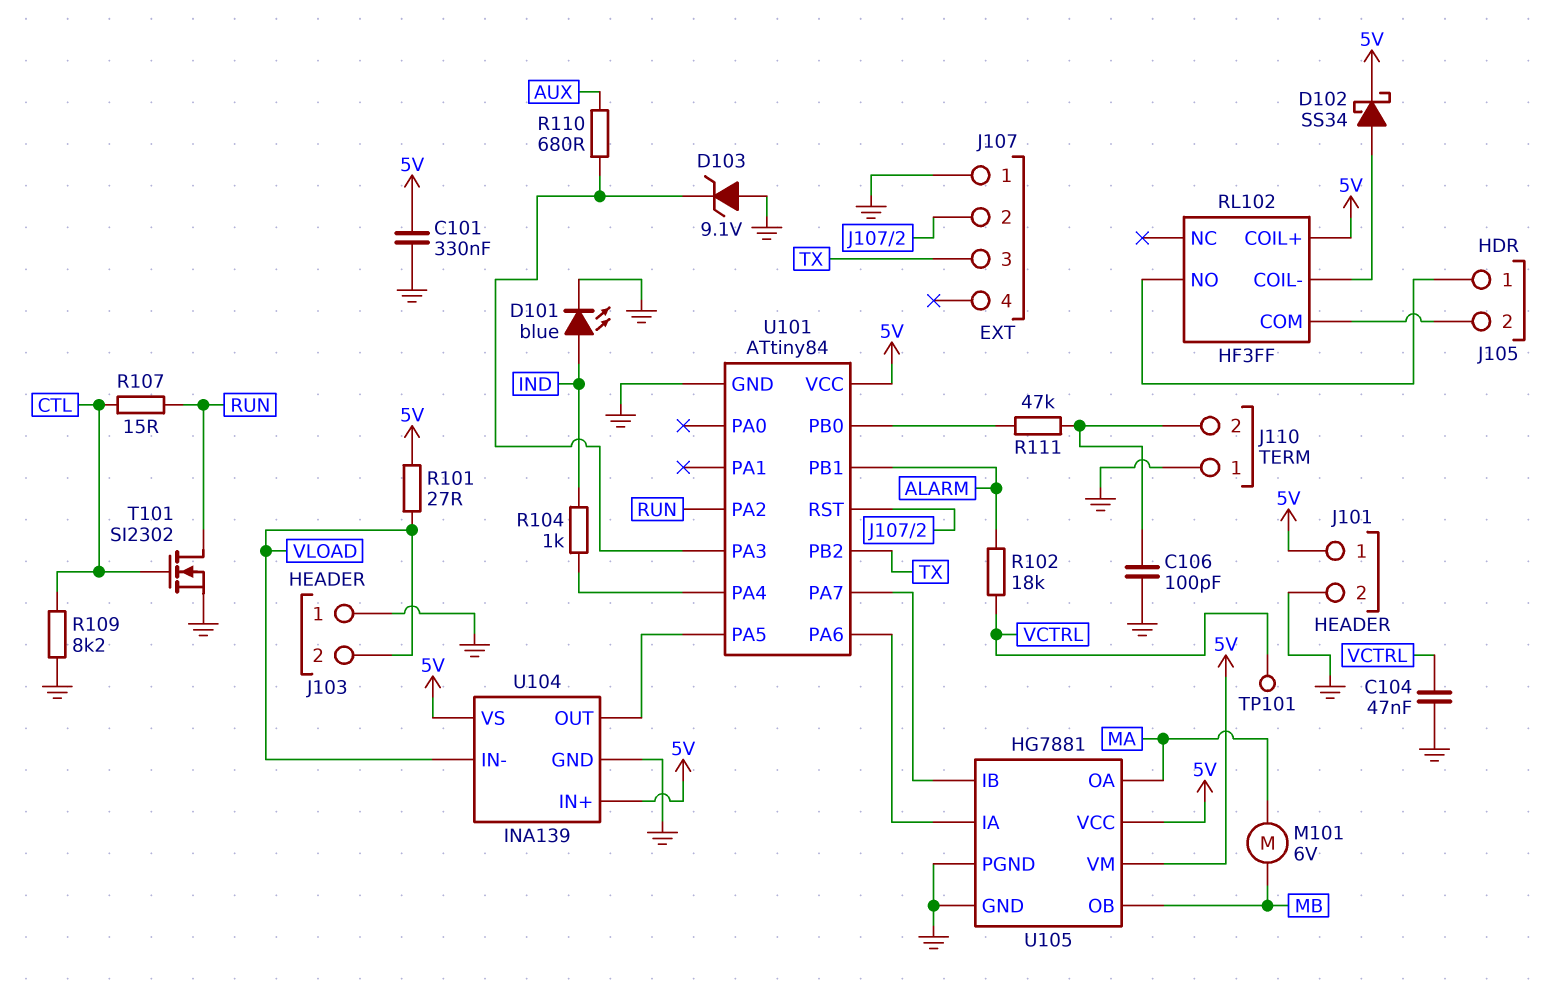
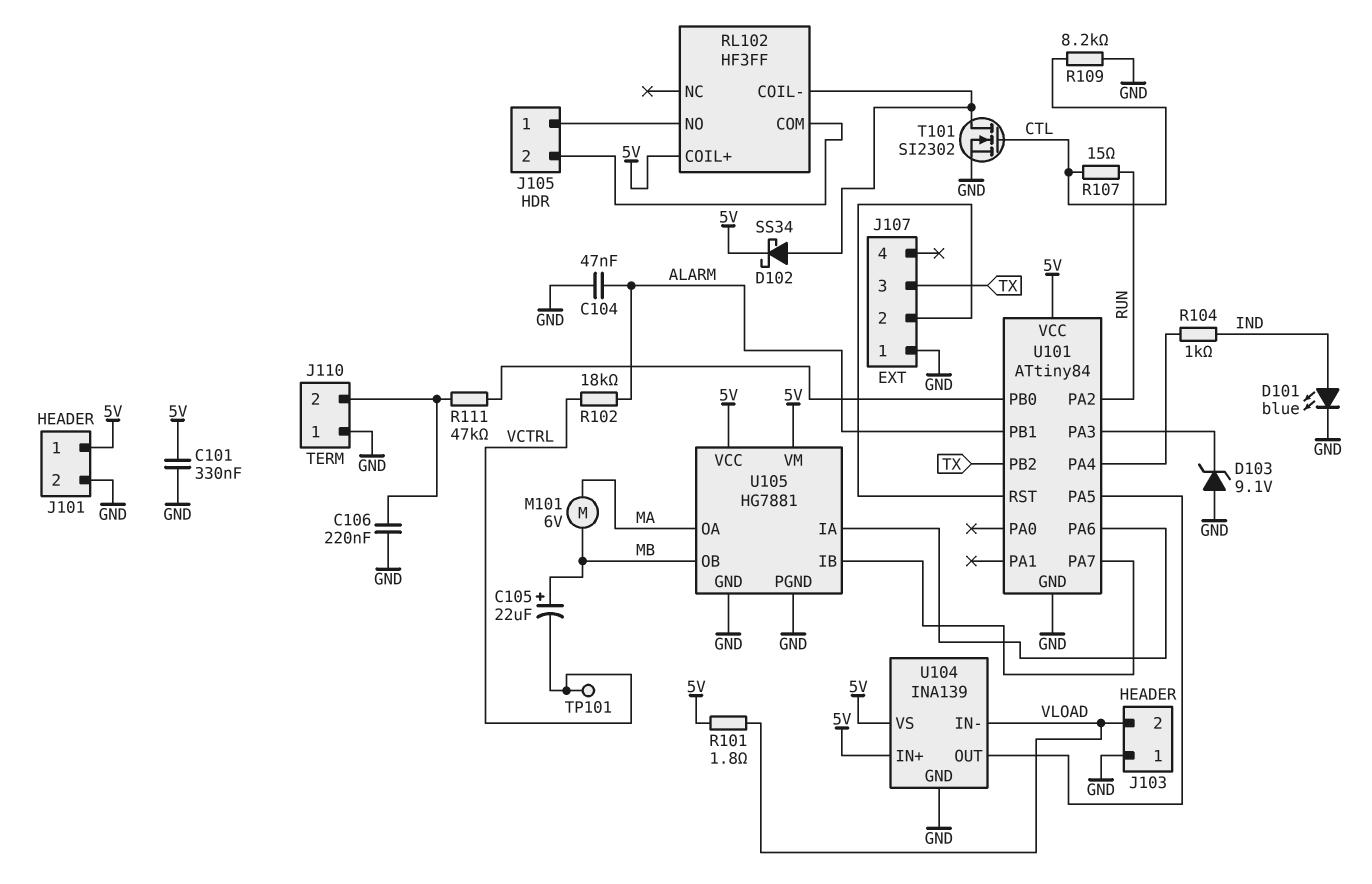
C104: 47nF (GND, VCTRL) -> 47nF (ALARM, GND)
C105: none -> 22uF (plus MB, minus VCTRL)
C106: 100pF (GND, J110/2) -> 220nF (GND, J110/2)
R101: 27 (5V, VLOAD) -> 1.8 (5V, VLOAD)
R110: 680 (AUX, U101/PA3) -> none
T101: NMOS SI2302 (G CTL, D RUN, S GND) -> NMOS SI2302 (G CTL, D RL102/COIL-, S GND)

